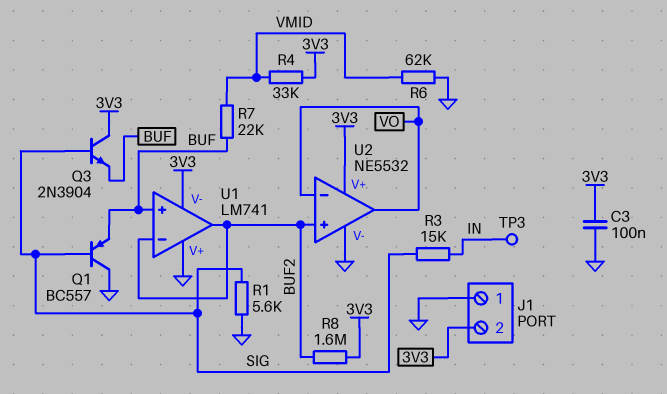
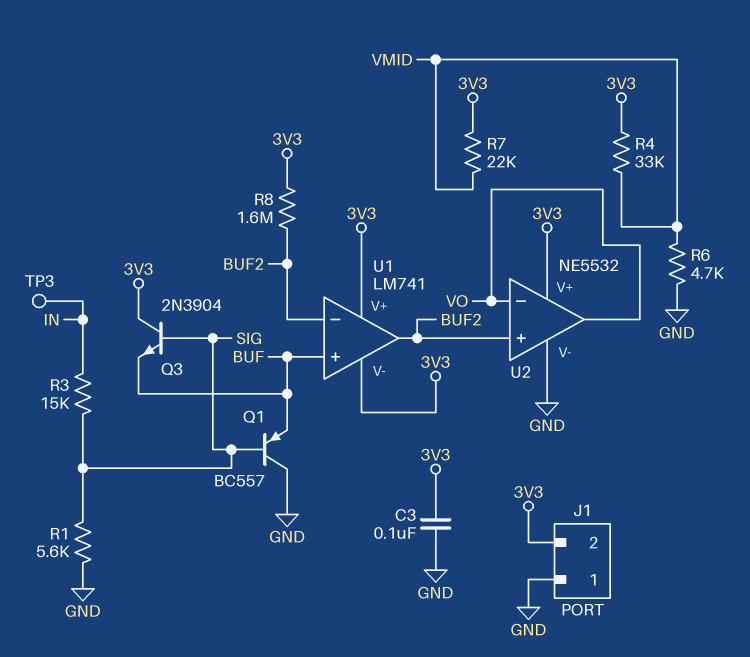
R6: 62k (GND, VMID) -> 4.7k (GND, VMID)
R7: 22k (BUF, VMID) -> 22k (3V3, VMID)
U1 pin V+: GND -> 3V3

